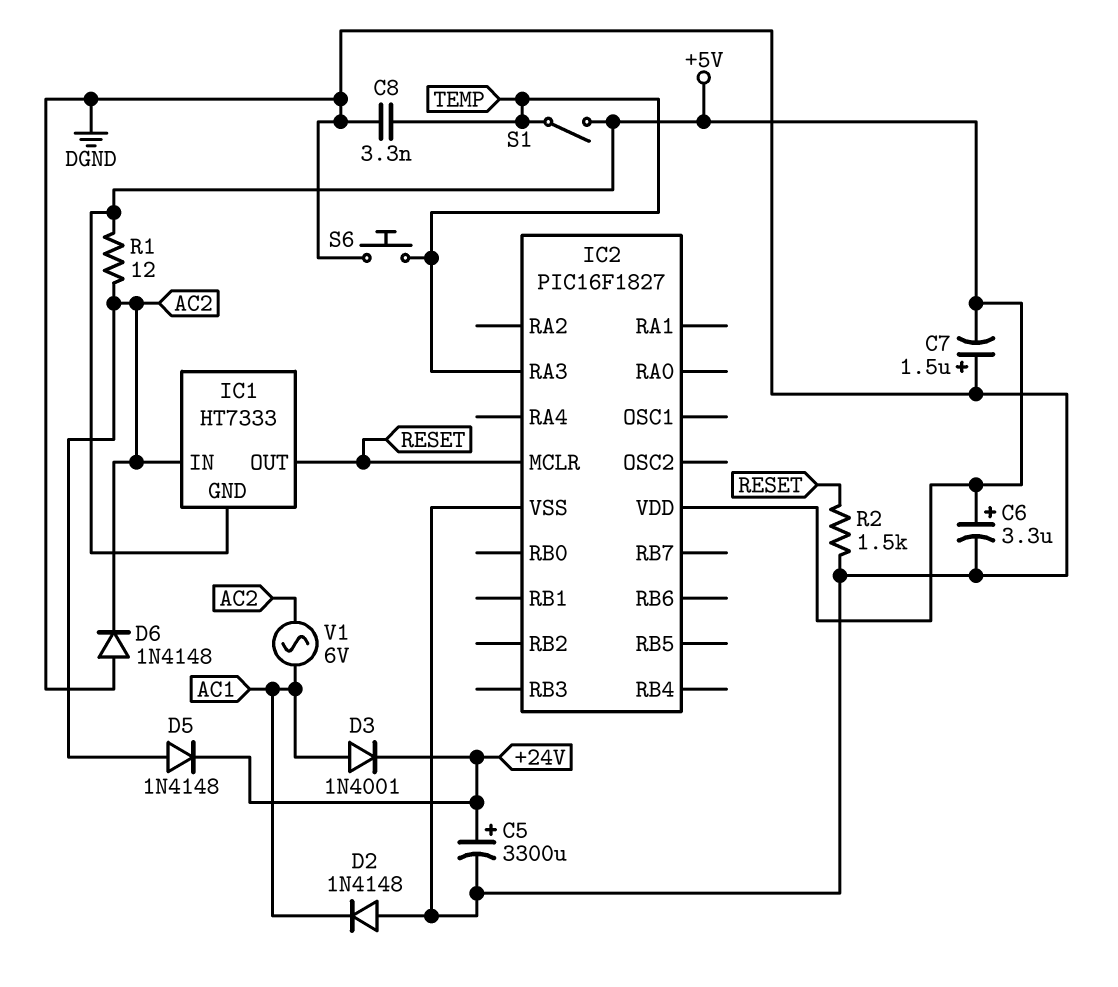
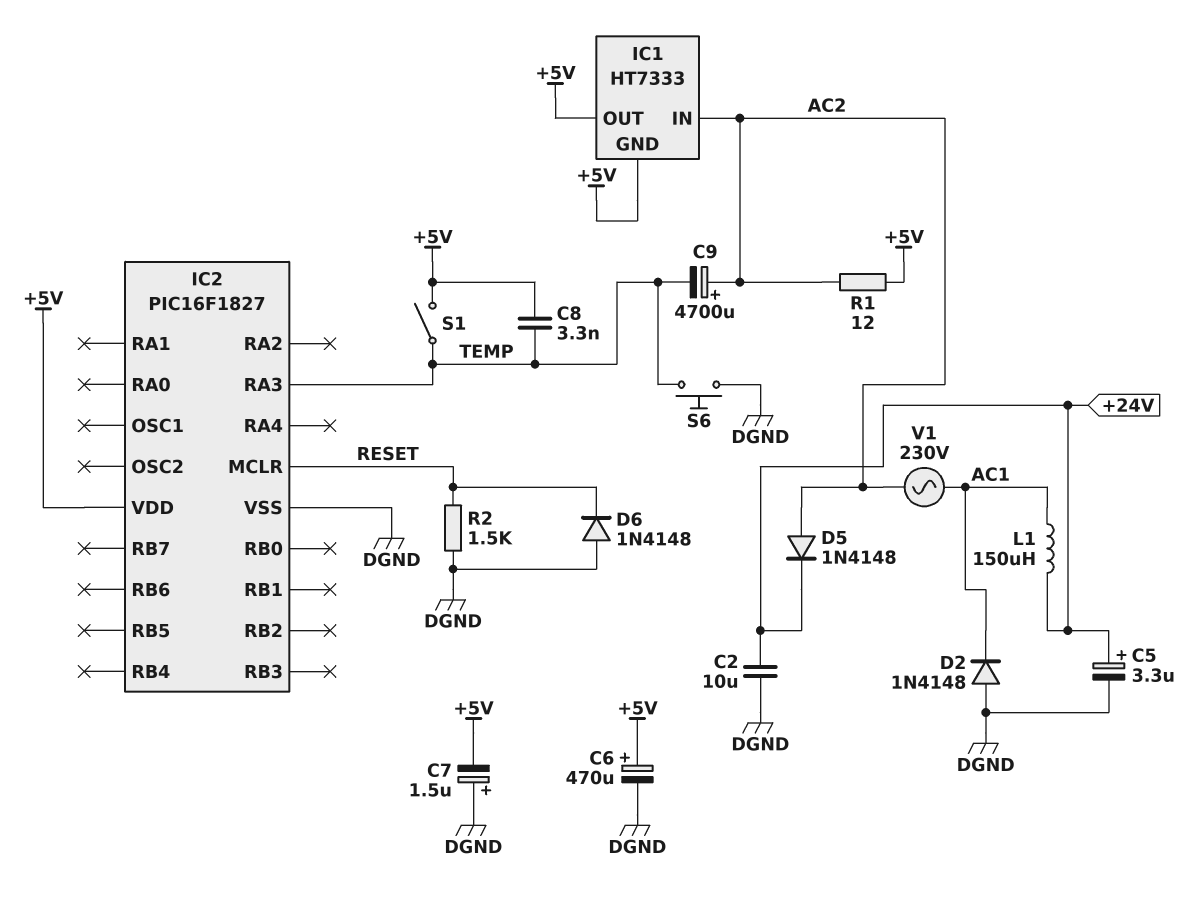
C2: none -> 10uF (+24V, DGND)
C5: 3300uF (plus +24V, minus DGND) -> 3.3uF (plus +24V, minus DGND)
C6: 3.3uF (plus +5V, minus DGND) -> 470uF (plus +5V, minus DGND)
C8: 3.3nF (DGND, TEMP) -> 3.3nF (+5V, TEMP)
C9: none -> 4700uF (plus AC2, minus TEMP)
D3: diode 1N4001 (A AC1, K +24V) -> none
D6: diode 1N4148 (A DGND, K AC2) -> diode 1N4148 (A DGND, K RESET)
IC1 pin OUT: RESET -> +5V
L1: none -> 150uH (+24V, AC1)
V1: AC 6V (AC1, AC2) -> AC 230V (AC1, AC2)

